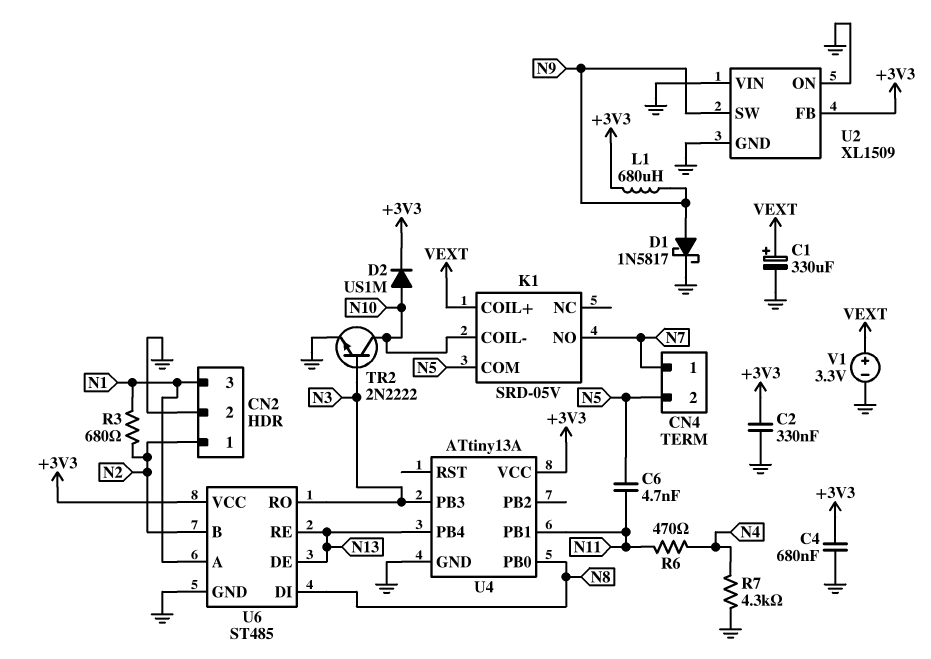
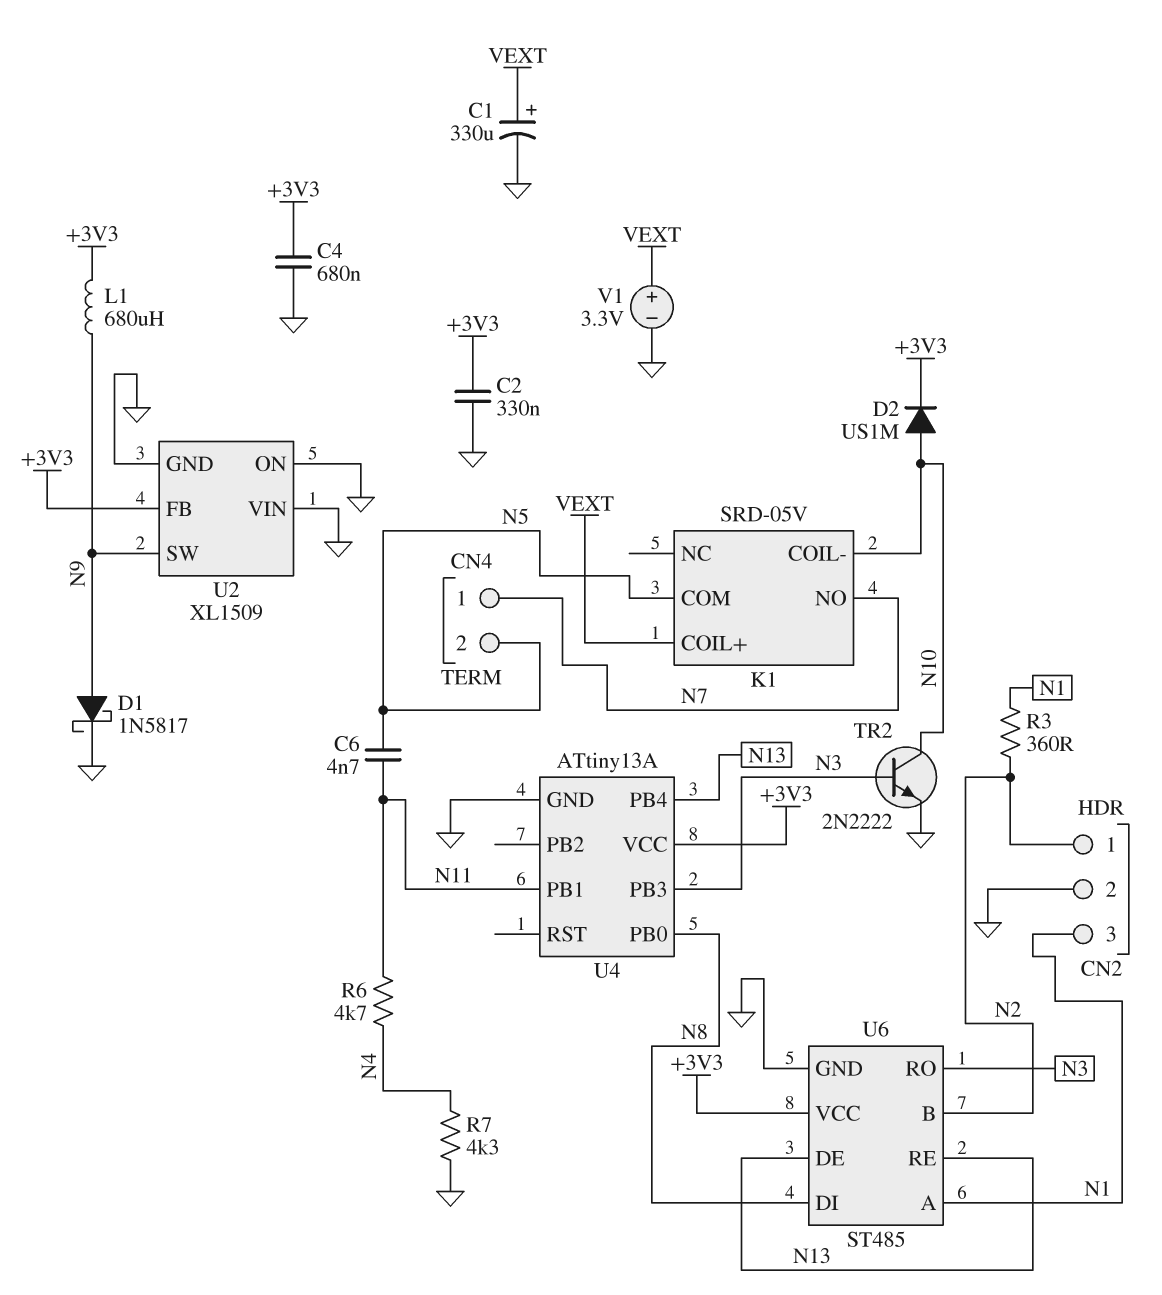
R3: 680 (N1, N2) -> 360 (N1, N2)
R6: 470 (N4, N11) -> 4.7k (N4, N11)

